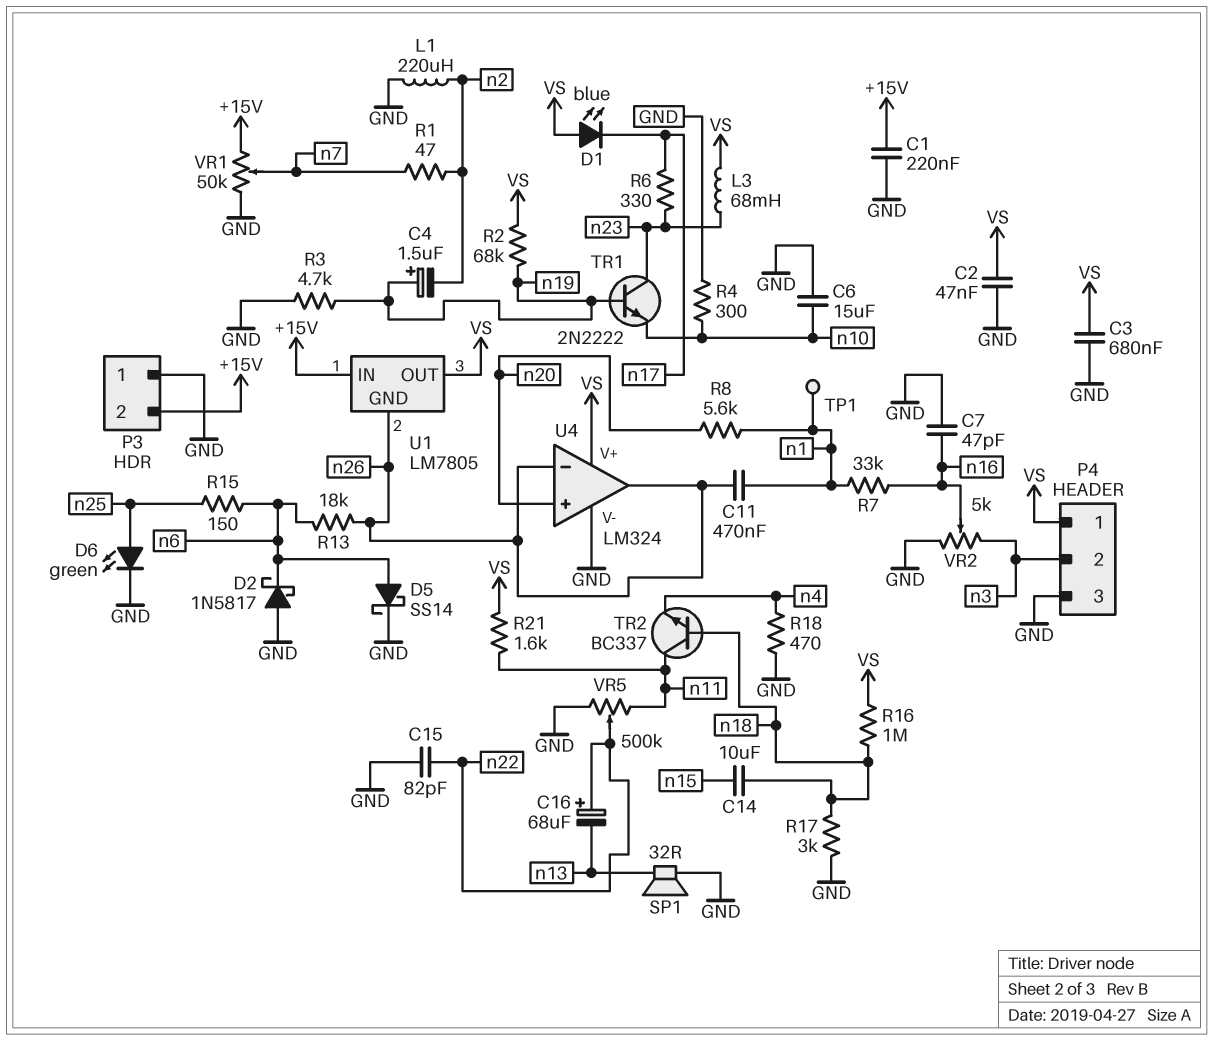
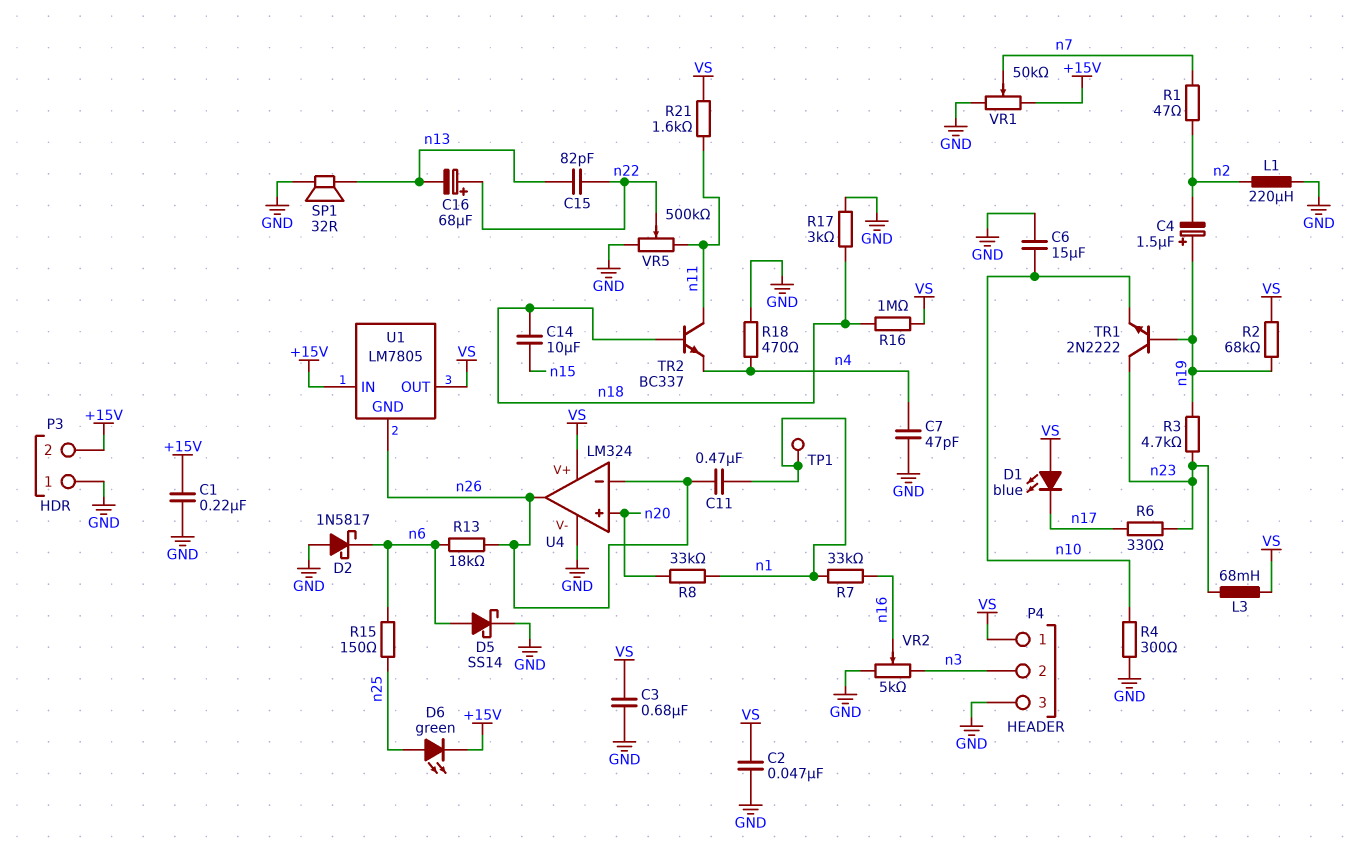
C7: 47pF (GND, n16) -> 47pF (GND, n4)
C15: 82pF (GND, n22) -> 82pF (n13, n22)
D6: LED green (A n25, K GND) -> LED green (A n25, K +15V)
R3: 4.7k (GND, n19) -> 4.7k (n19, n23)
R8: 5.6k (n1, n20) -> 33k (n1, n20)

